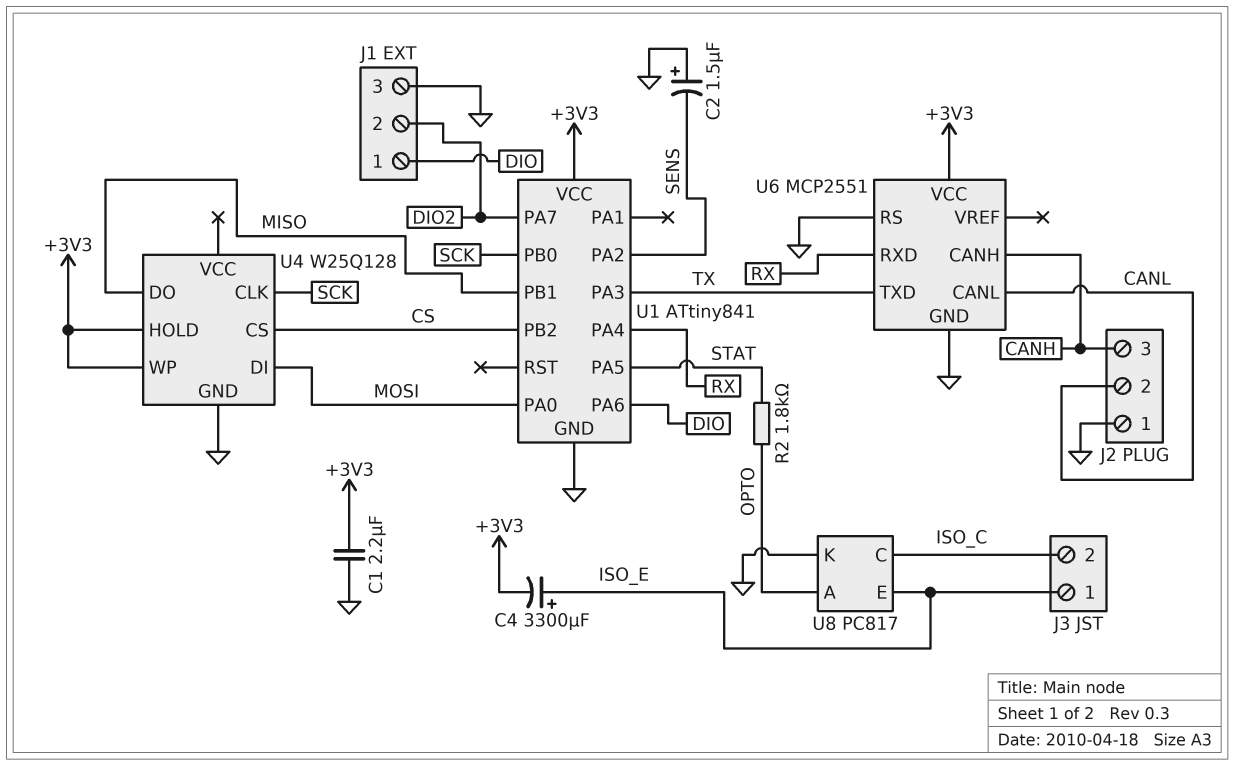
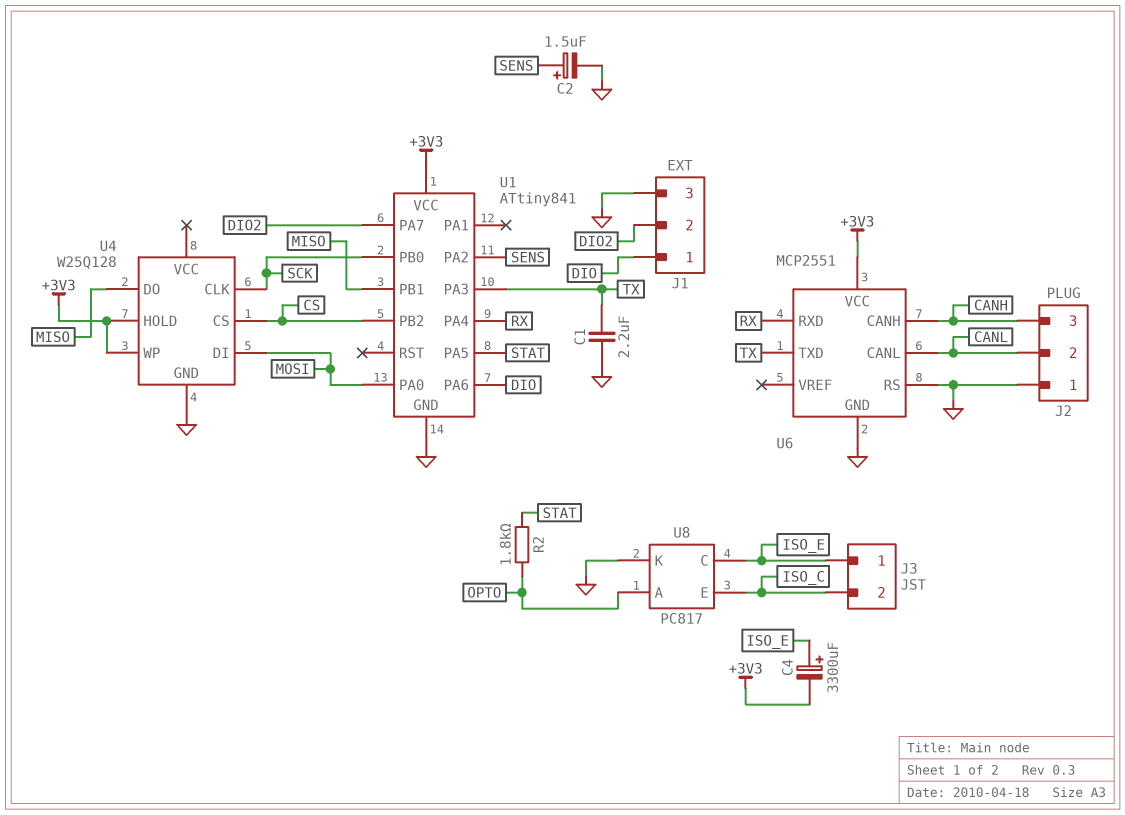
C1: 2.2uF (+3V3, GND) -> 2.2uF (GND, TX)
C2: 1.5uF (plus GND, minus SENS) -> 1.5uF (plus SENS, minus GND)
U8 pin C: ISO_C -> ISO_E
U8 pin E: ISO_E -> ISO_C

